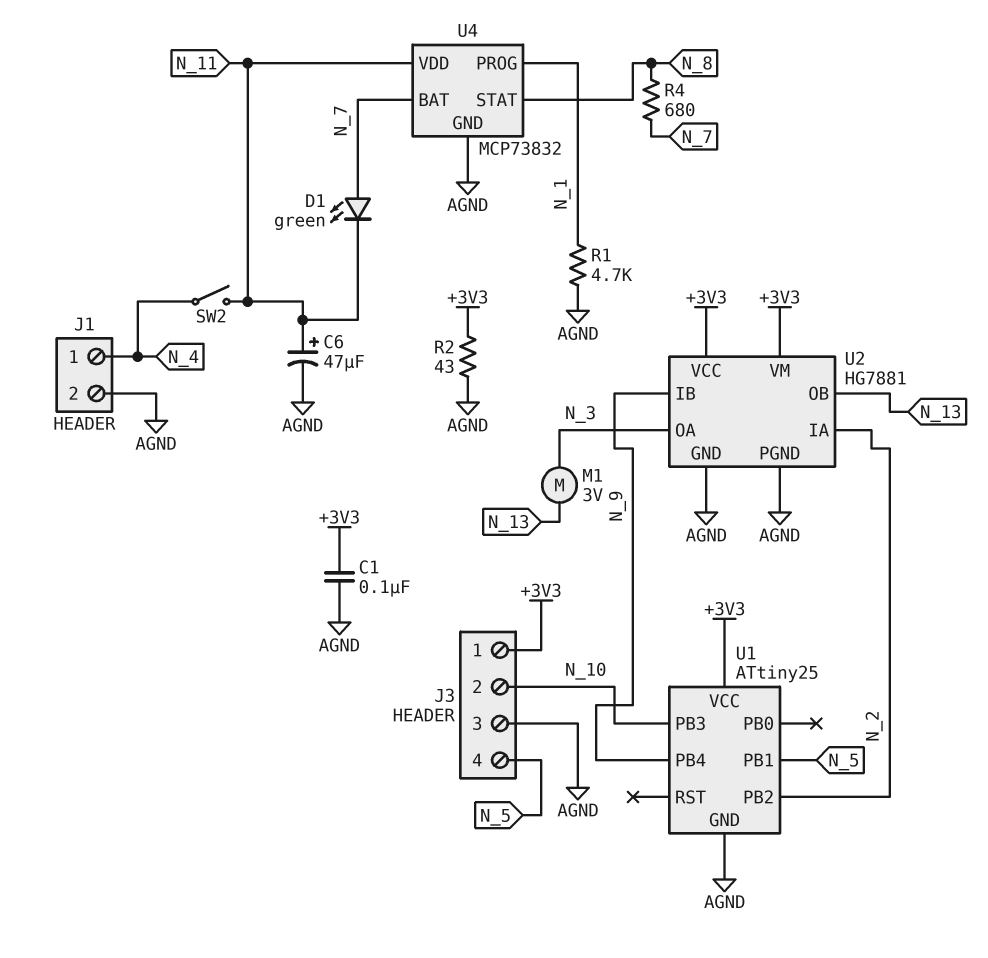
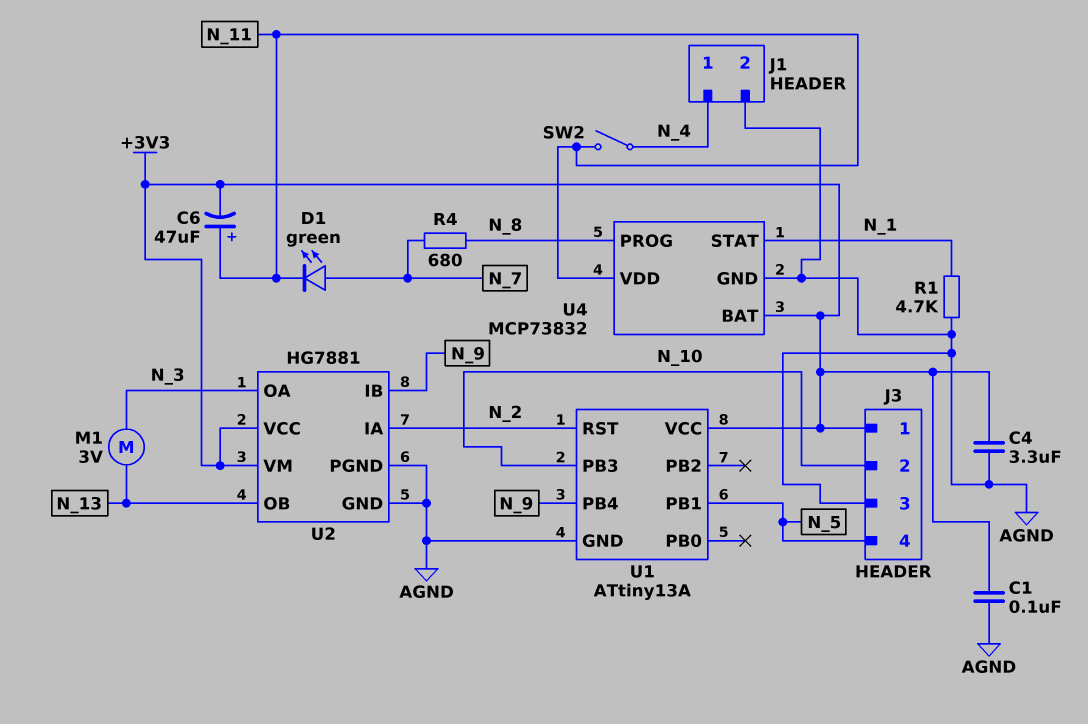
C4: none -> 3.3uF (+3V3, AGND)
C6: 47uF (plus N_11, minus AGND) -> 47uF (plus N_11, minus +3V3)
R2: 43 (+3V3, AGND) -> none
U1: ATtiny25 -> ATtiny13A
U1 pin PB2: N_2 -> none
U1 pin RST: none -> N_2
U4 pin BAT: N_7 -> +3V3
U4 pin PROG: N_1 -> N_8
U4 pin STAT: N_8 -> N_1

